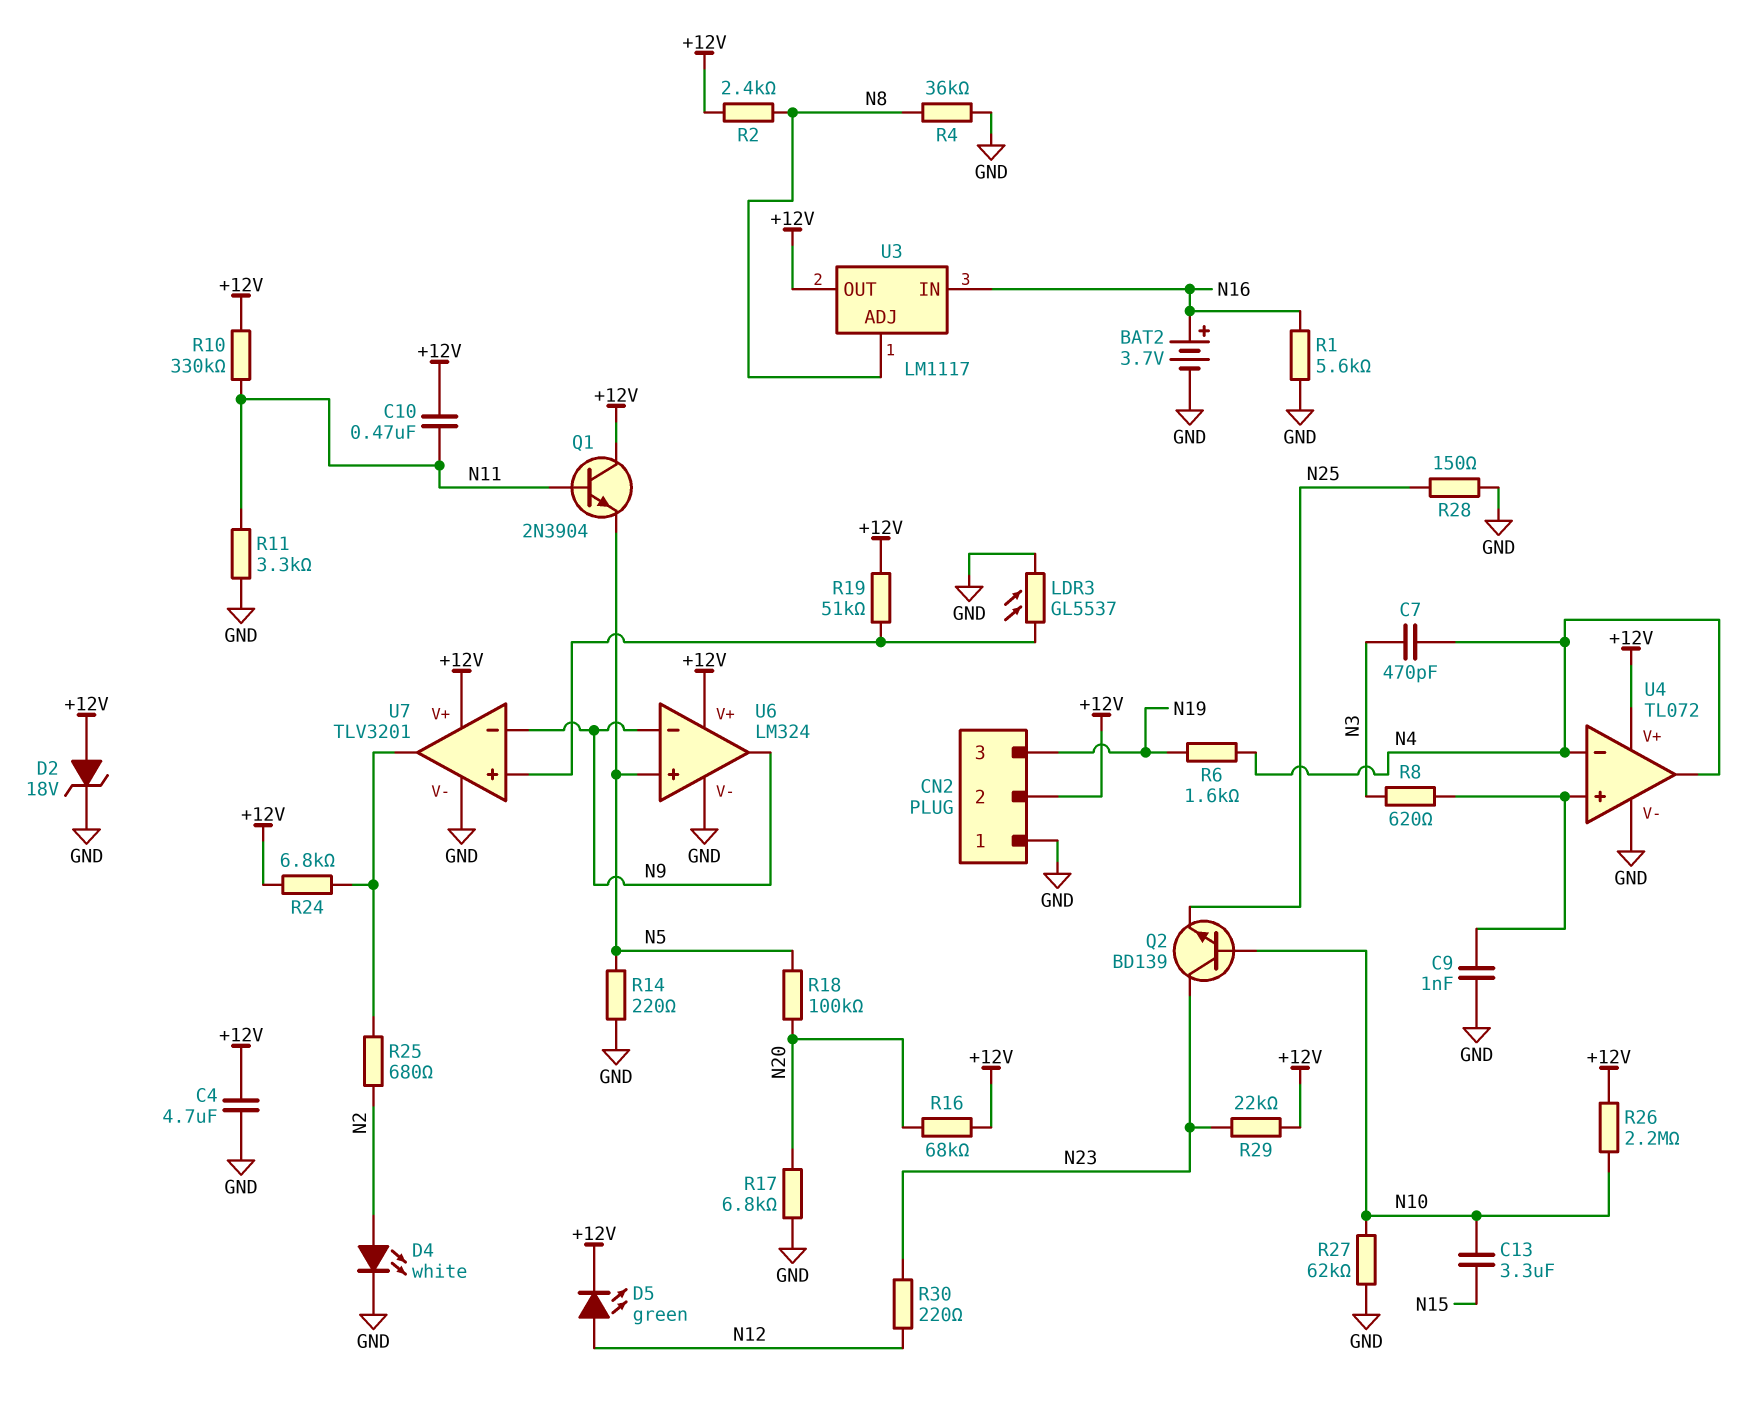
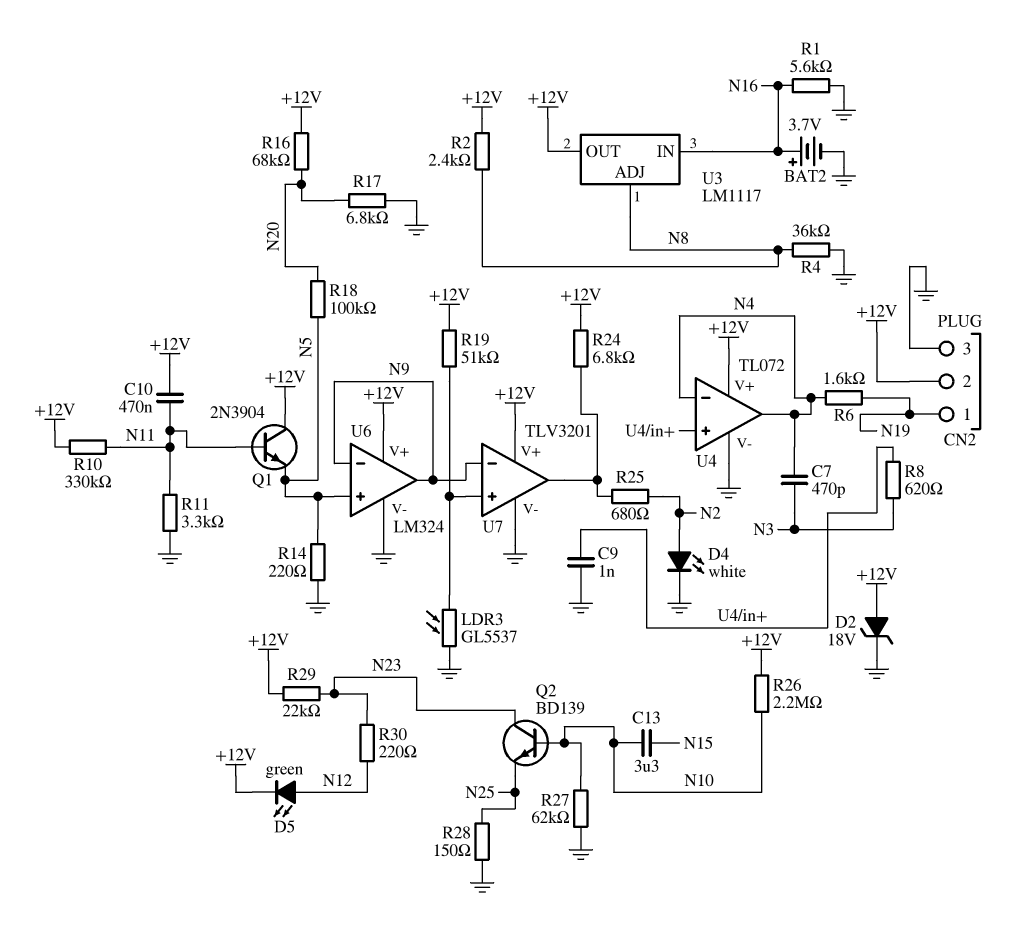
C4: 4.7uF (+12V, GND) -> none
CN2 pin 1: GND -> N19
CN2 pin 3: N19 -> GND

